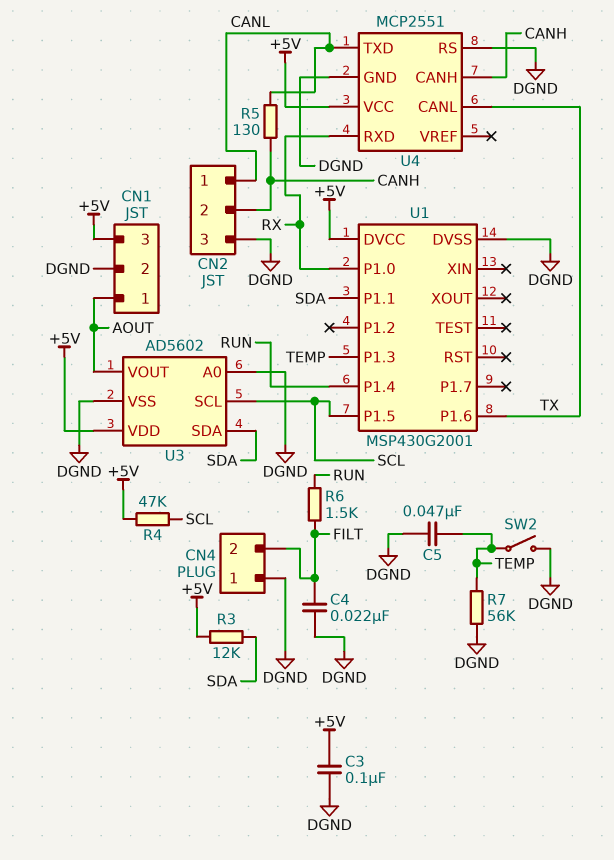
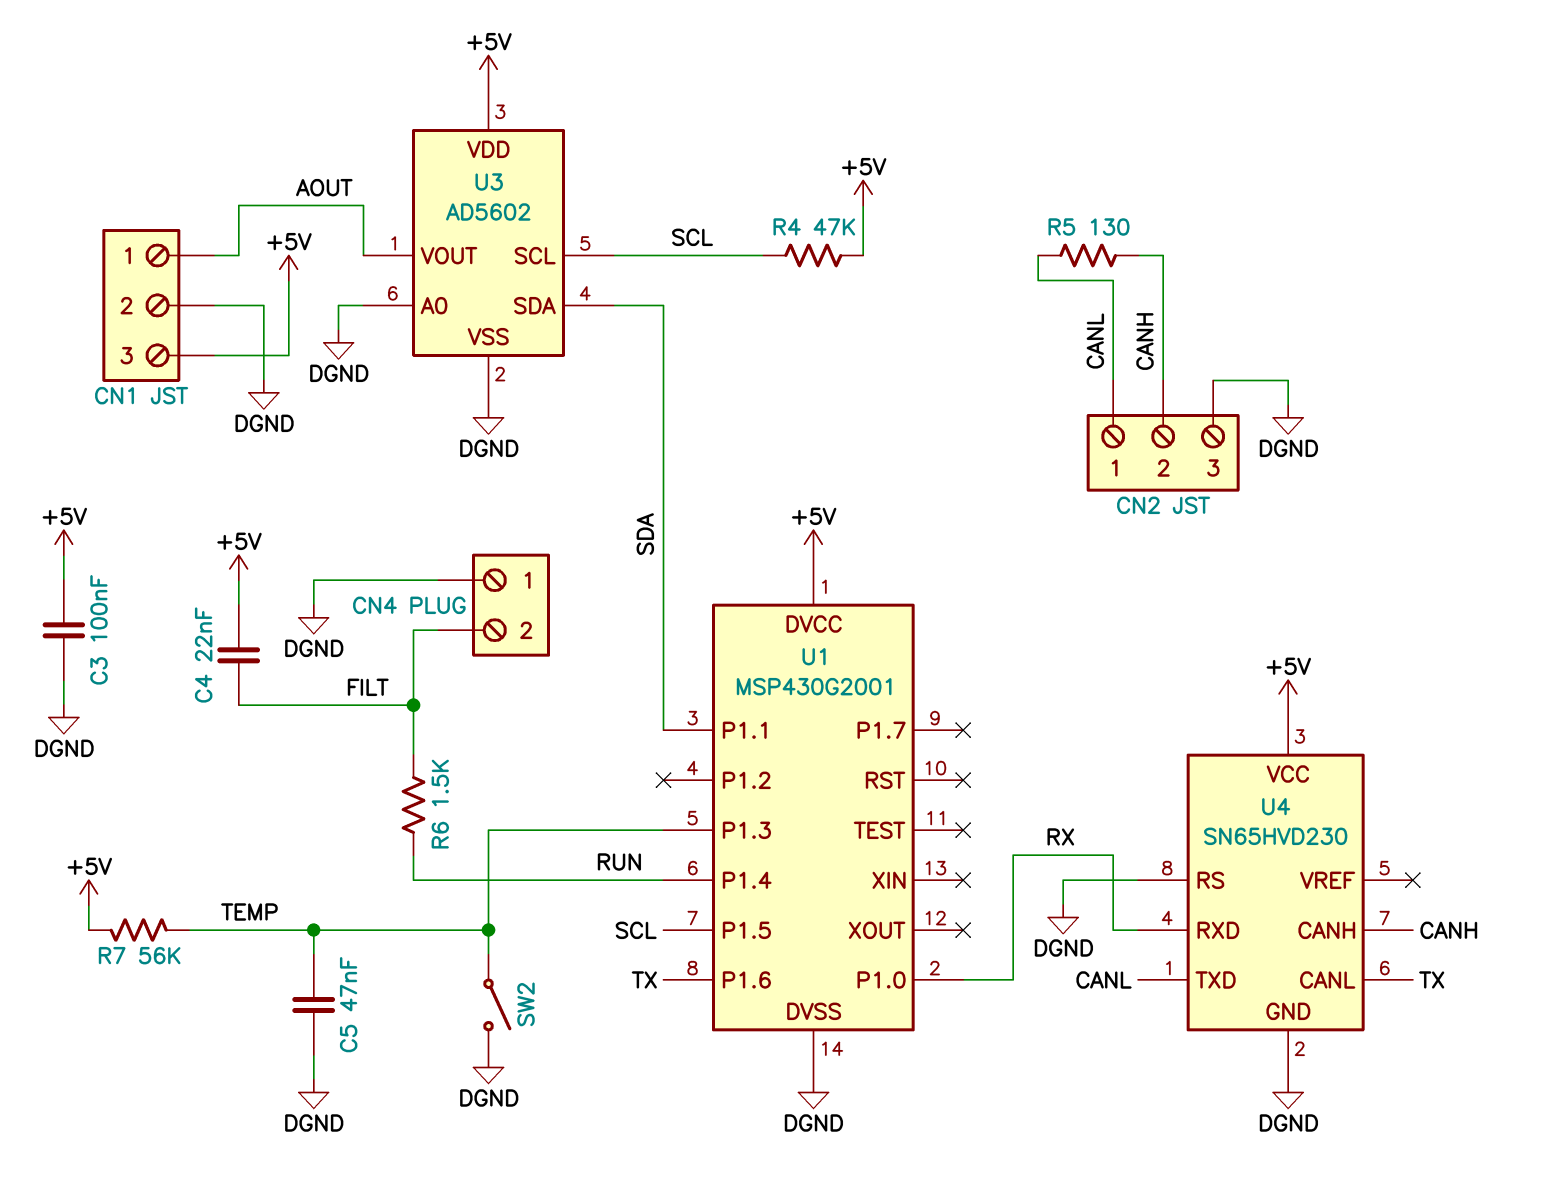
C4: 22nF (DGND, FILT) -> 22nF (+5V, FILT)
R3: 12k (+5V, SDA) -> none
R7: 56k (DGND, TEMP) -> 56k (+5V, TEMP)
U4: MCP2551 -> SN65HVD230

